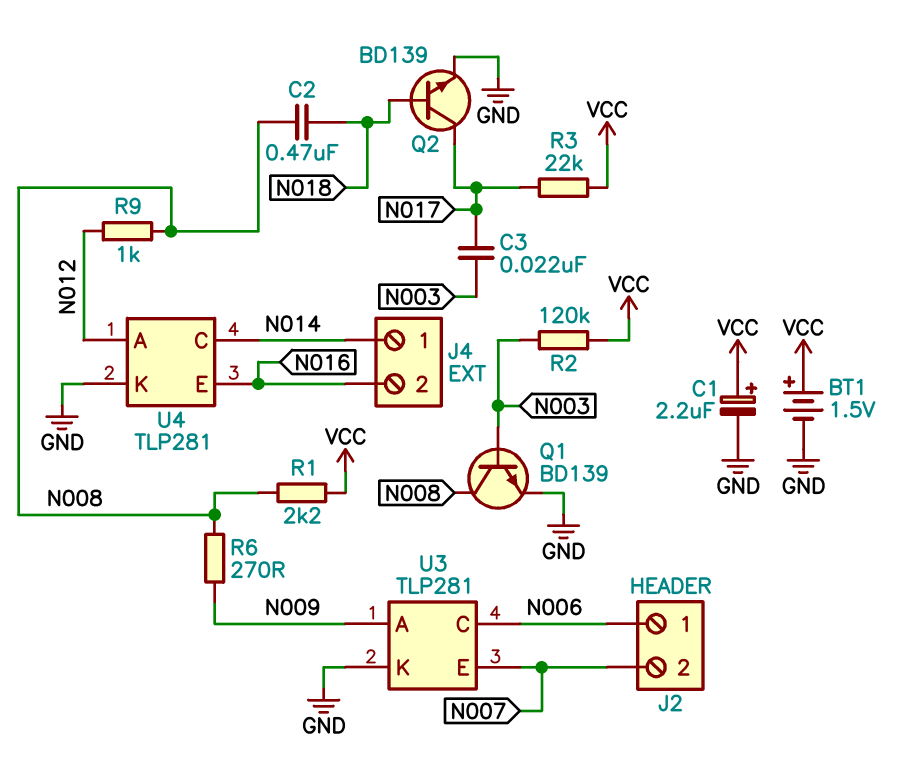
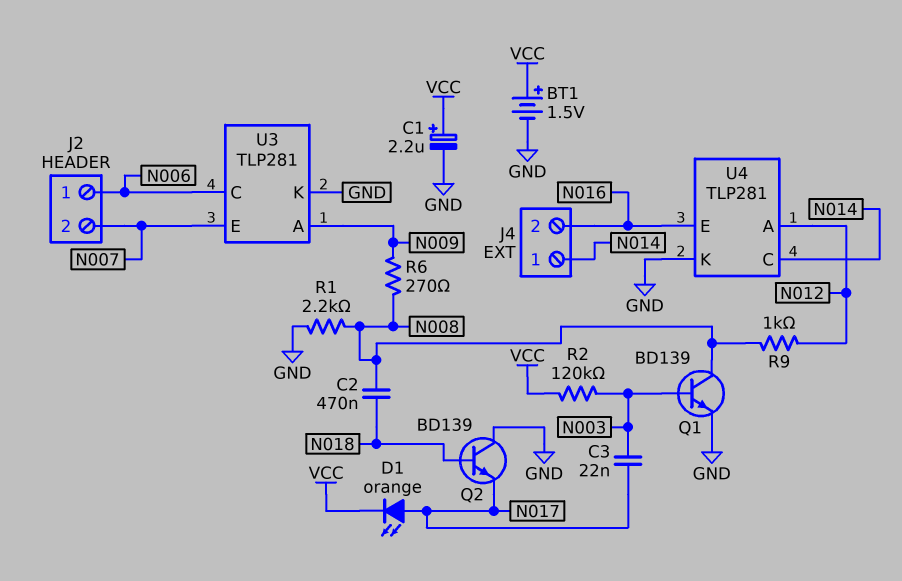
D1: none -> LED orange (A N017, K VCC)
Q2: NPN BD139 (B N018, C N017, E GND) -> NPN BD139 (B N018, C GND, E N017)
R1: 2.2k (N008, VCC) -> 2.2k (GND, N008)
R3: 22k (N017, VCC) -> none

